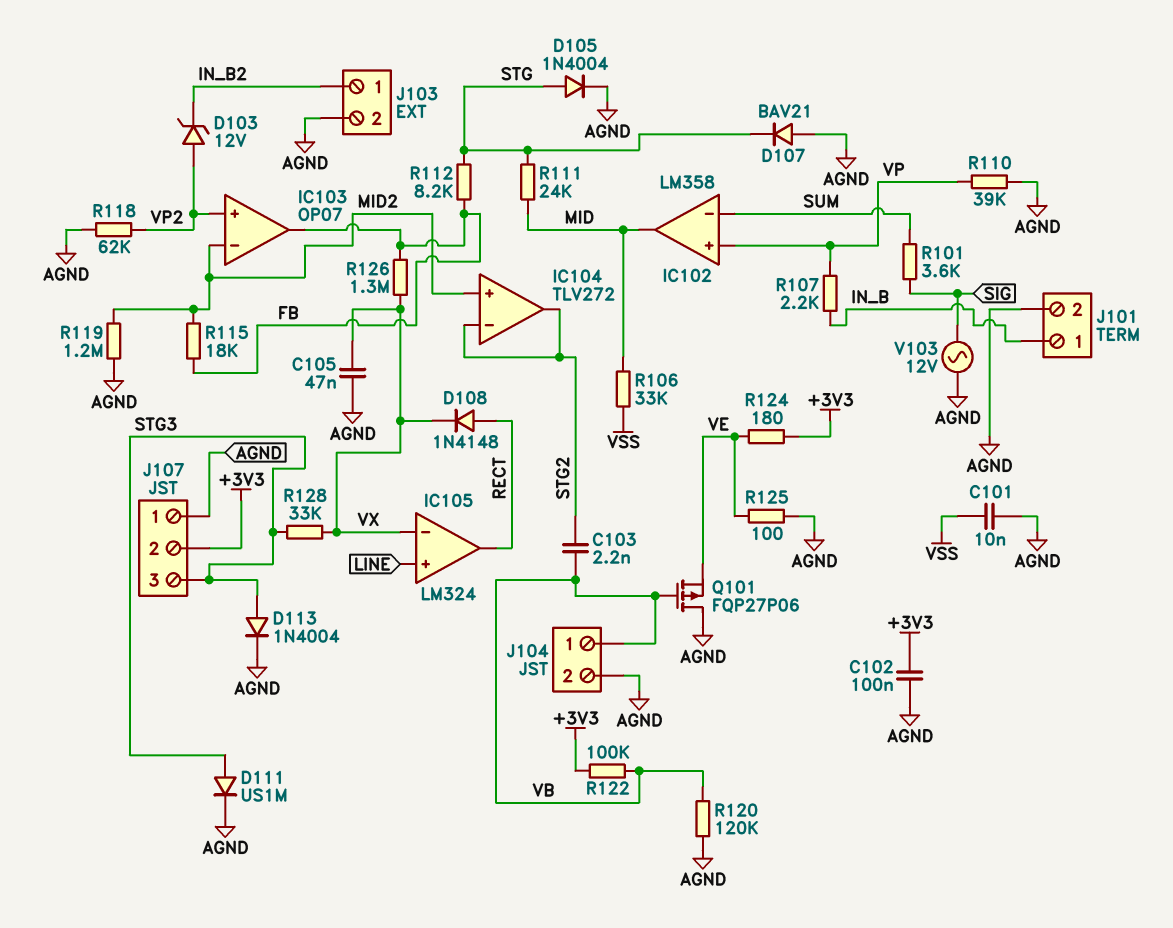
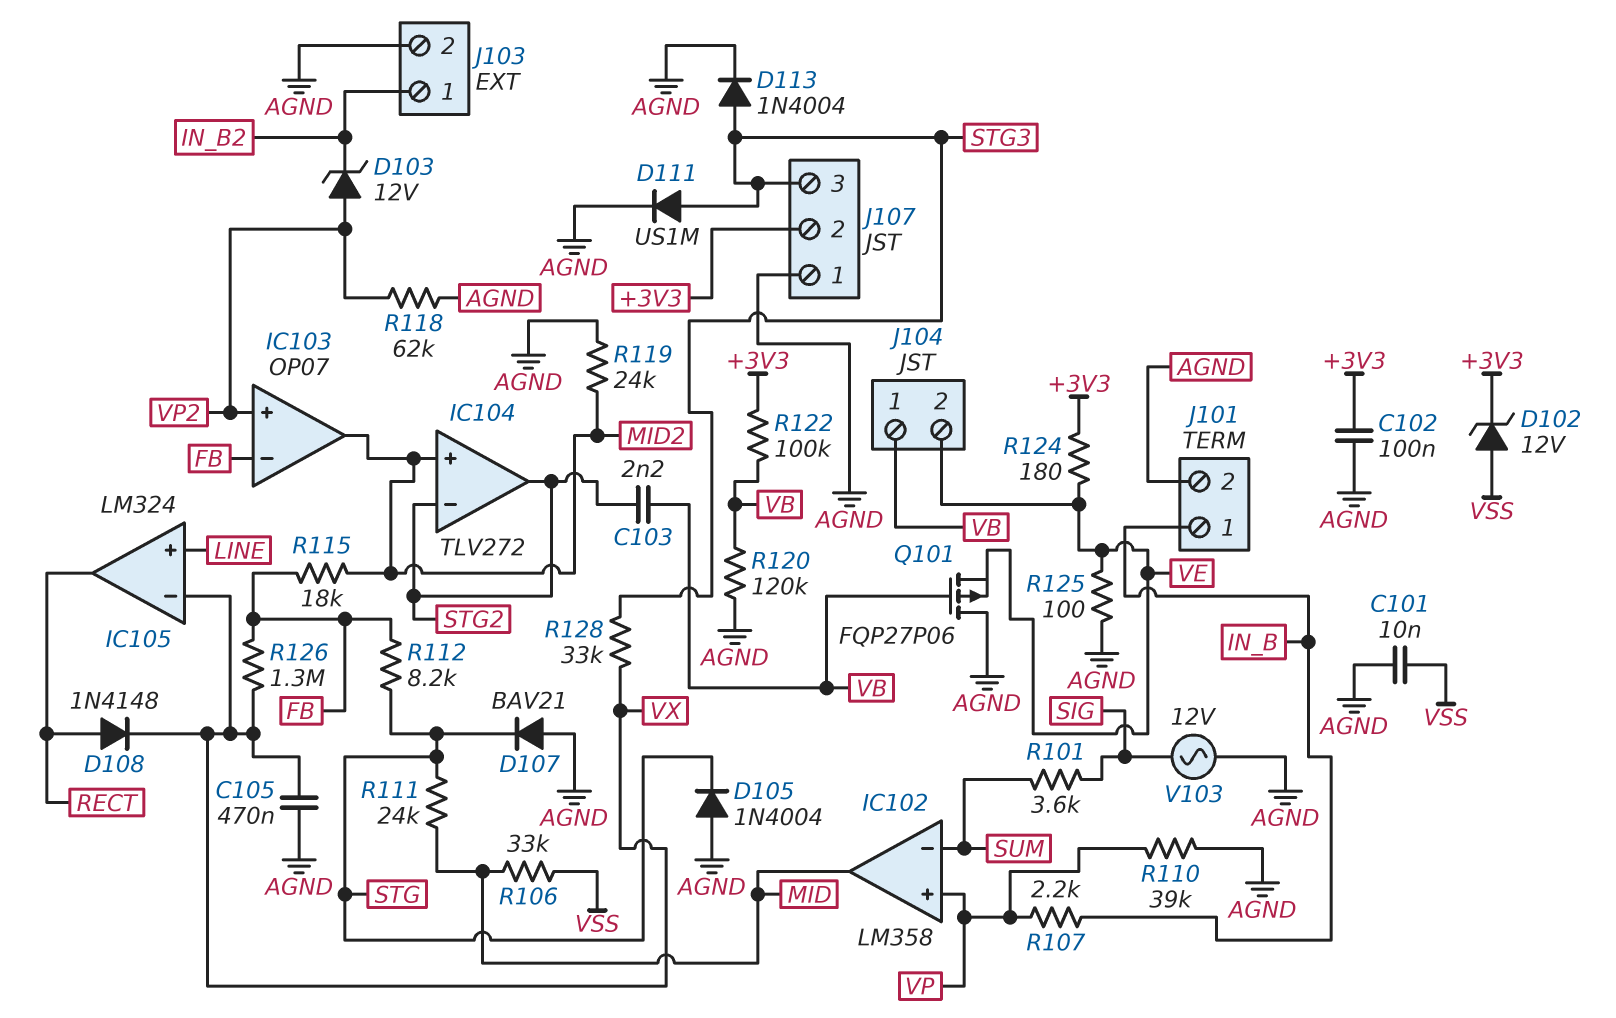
C105: 47nF (AGND, VX) -> 470nF (AGND, VX)
D102: none -> zener 12V (A VSS, K +3V3)
D105: diode 1N4004 (A STG, K AGND) -> diode 1N4004 (A AGND, K STG)
IC103 pin in-: MID2 -> FB
IC103 pin out: FB -> MID2
J104 pin 2: AGND -> VE
R119: 1.2M (AGND, MID2) -> 24k (AGND, MID2)

